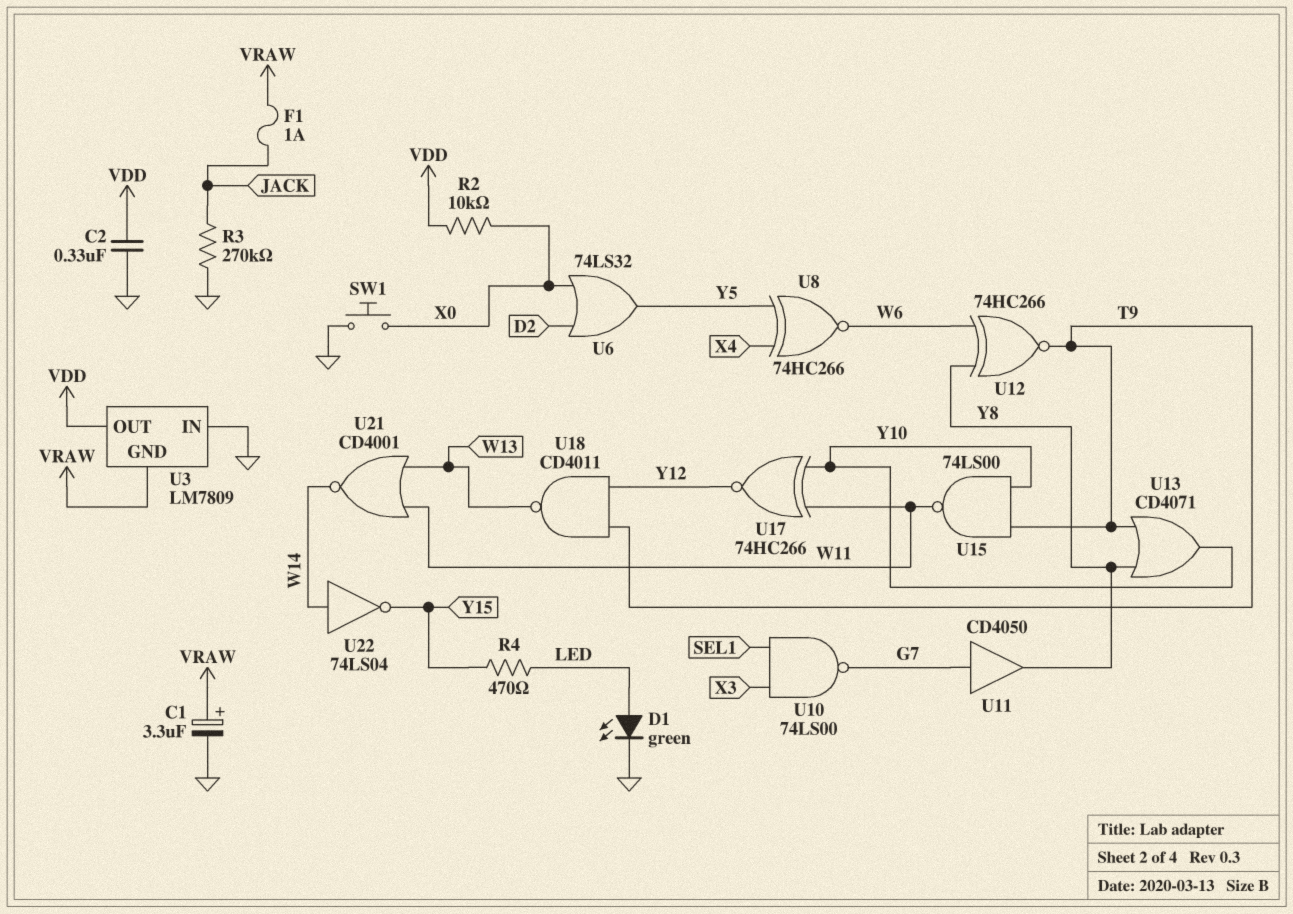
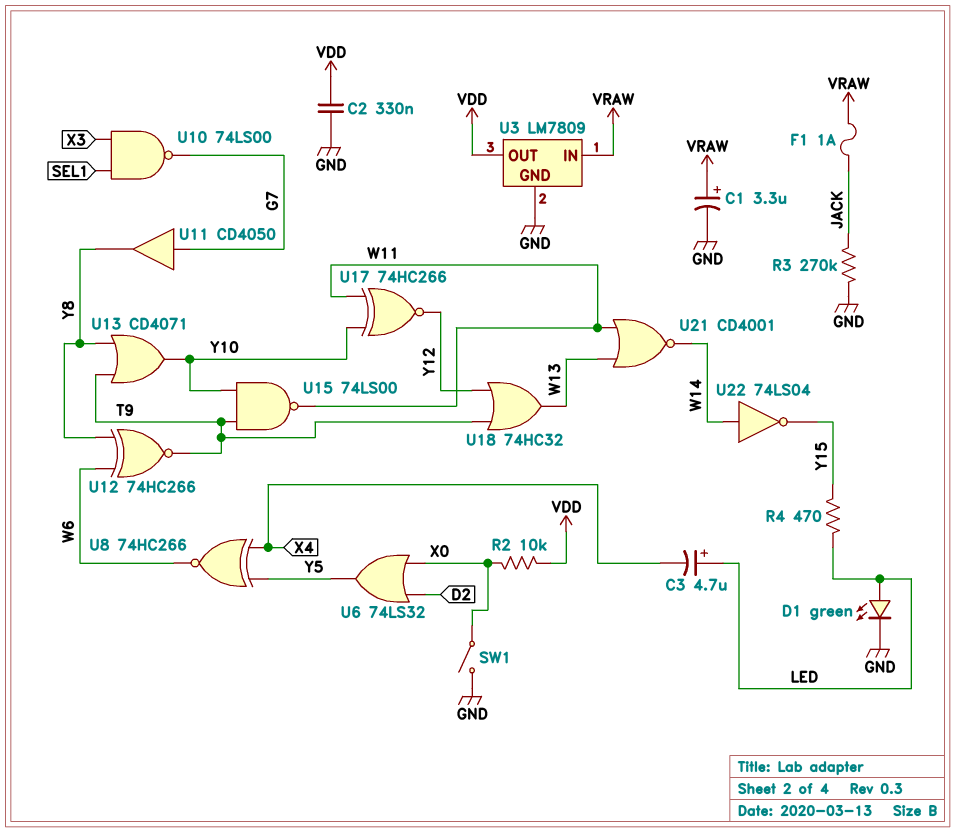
C3: none -> 4.7uF (plus LED, minus X4)
SW1: button (GND, X0) -> switch (GND, X0)
U3 pin GND: VRAW -> GND
U3 pin IN: GND -> VRAW
U18: NAND CD4011 (in T9, in Y12, out W13) -> OR 74HC32 (in T9, in Y12, out W13)

